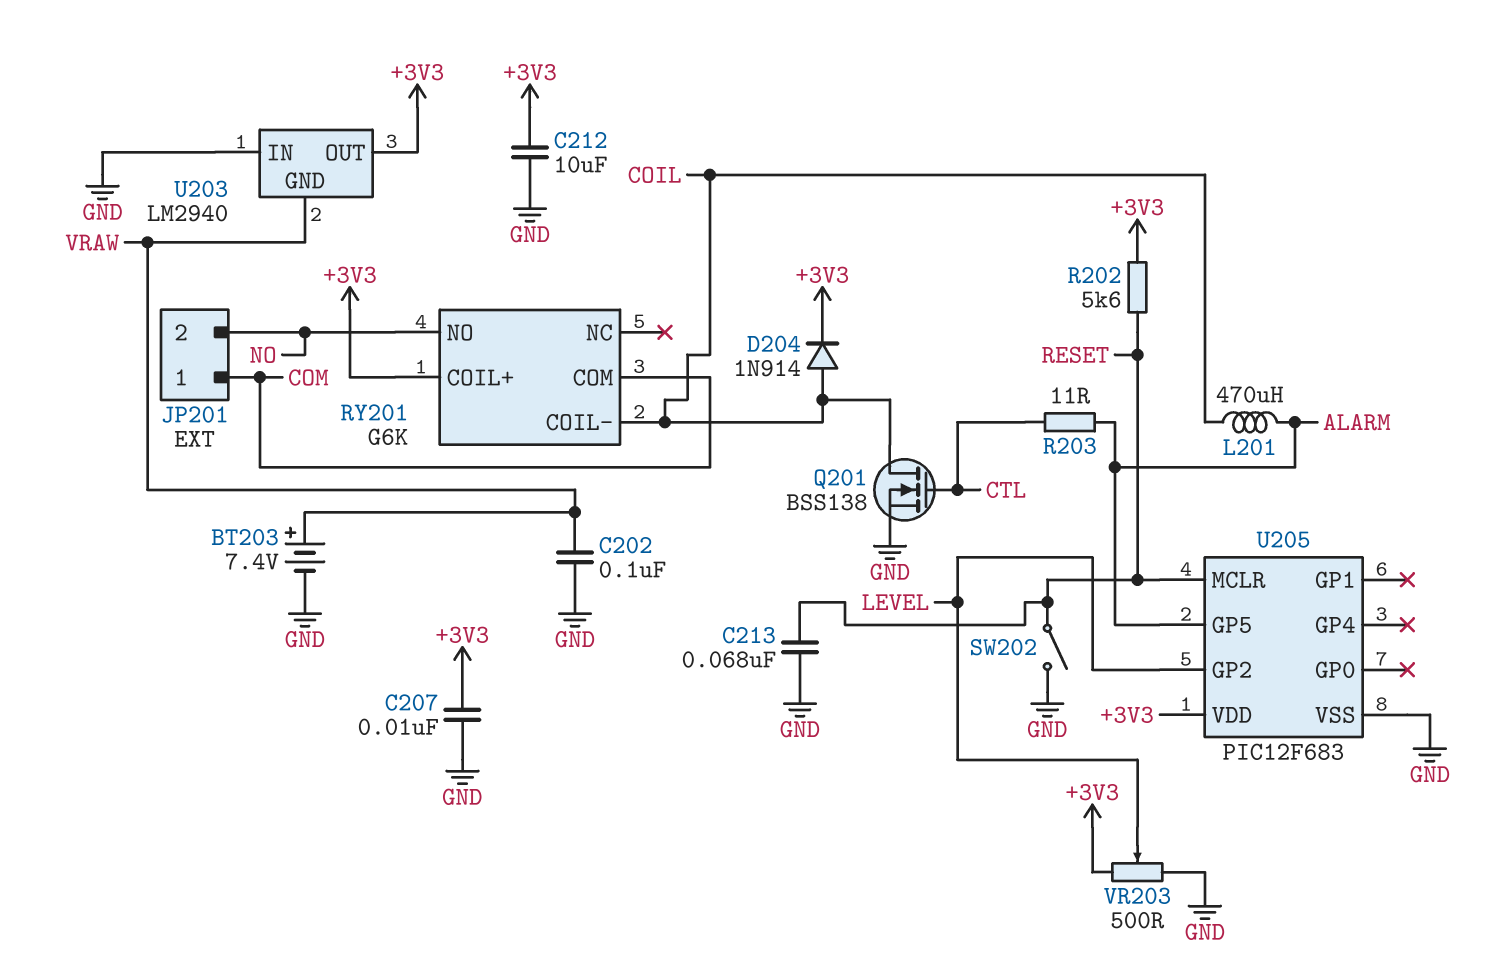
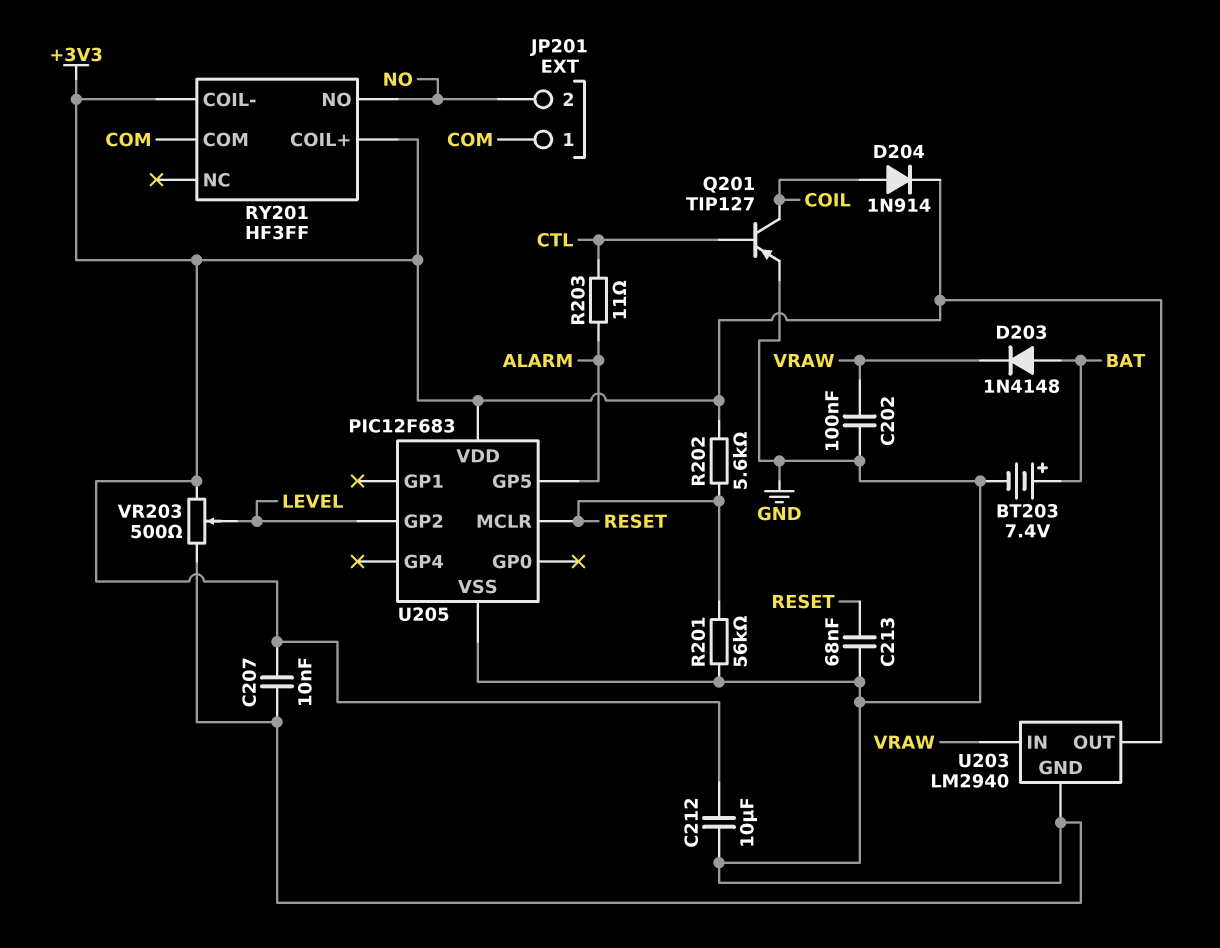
BT203: 7.4V (plus VRAW, minus GND) -> 7.4V (plus BAT, minus GND)
D203: none -> diode 1N4148 (A BAT, K VRAW)
L201: 470uH (ALARM, COIL) -> none
Q201: NMOS BSS138 (G CTL, D COIL, S GND) -> PNP TIP127 (B CTL, C COIL, E GND)
R201: none -> 56k (GND, RESET)
RY201: G6K -> HF3FF
RY201 pin COIL-: COIL -> +3V3
SW202: switch (GND, RESET) -> none
U203 pin GND: VRAW -> GND
U203 pin IN: GND -> VRAW

